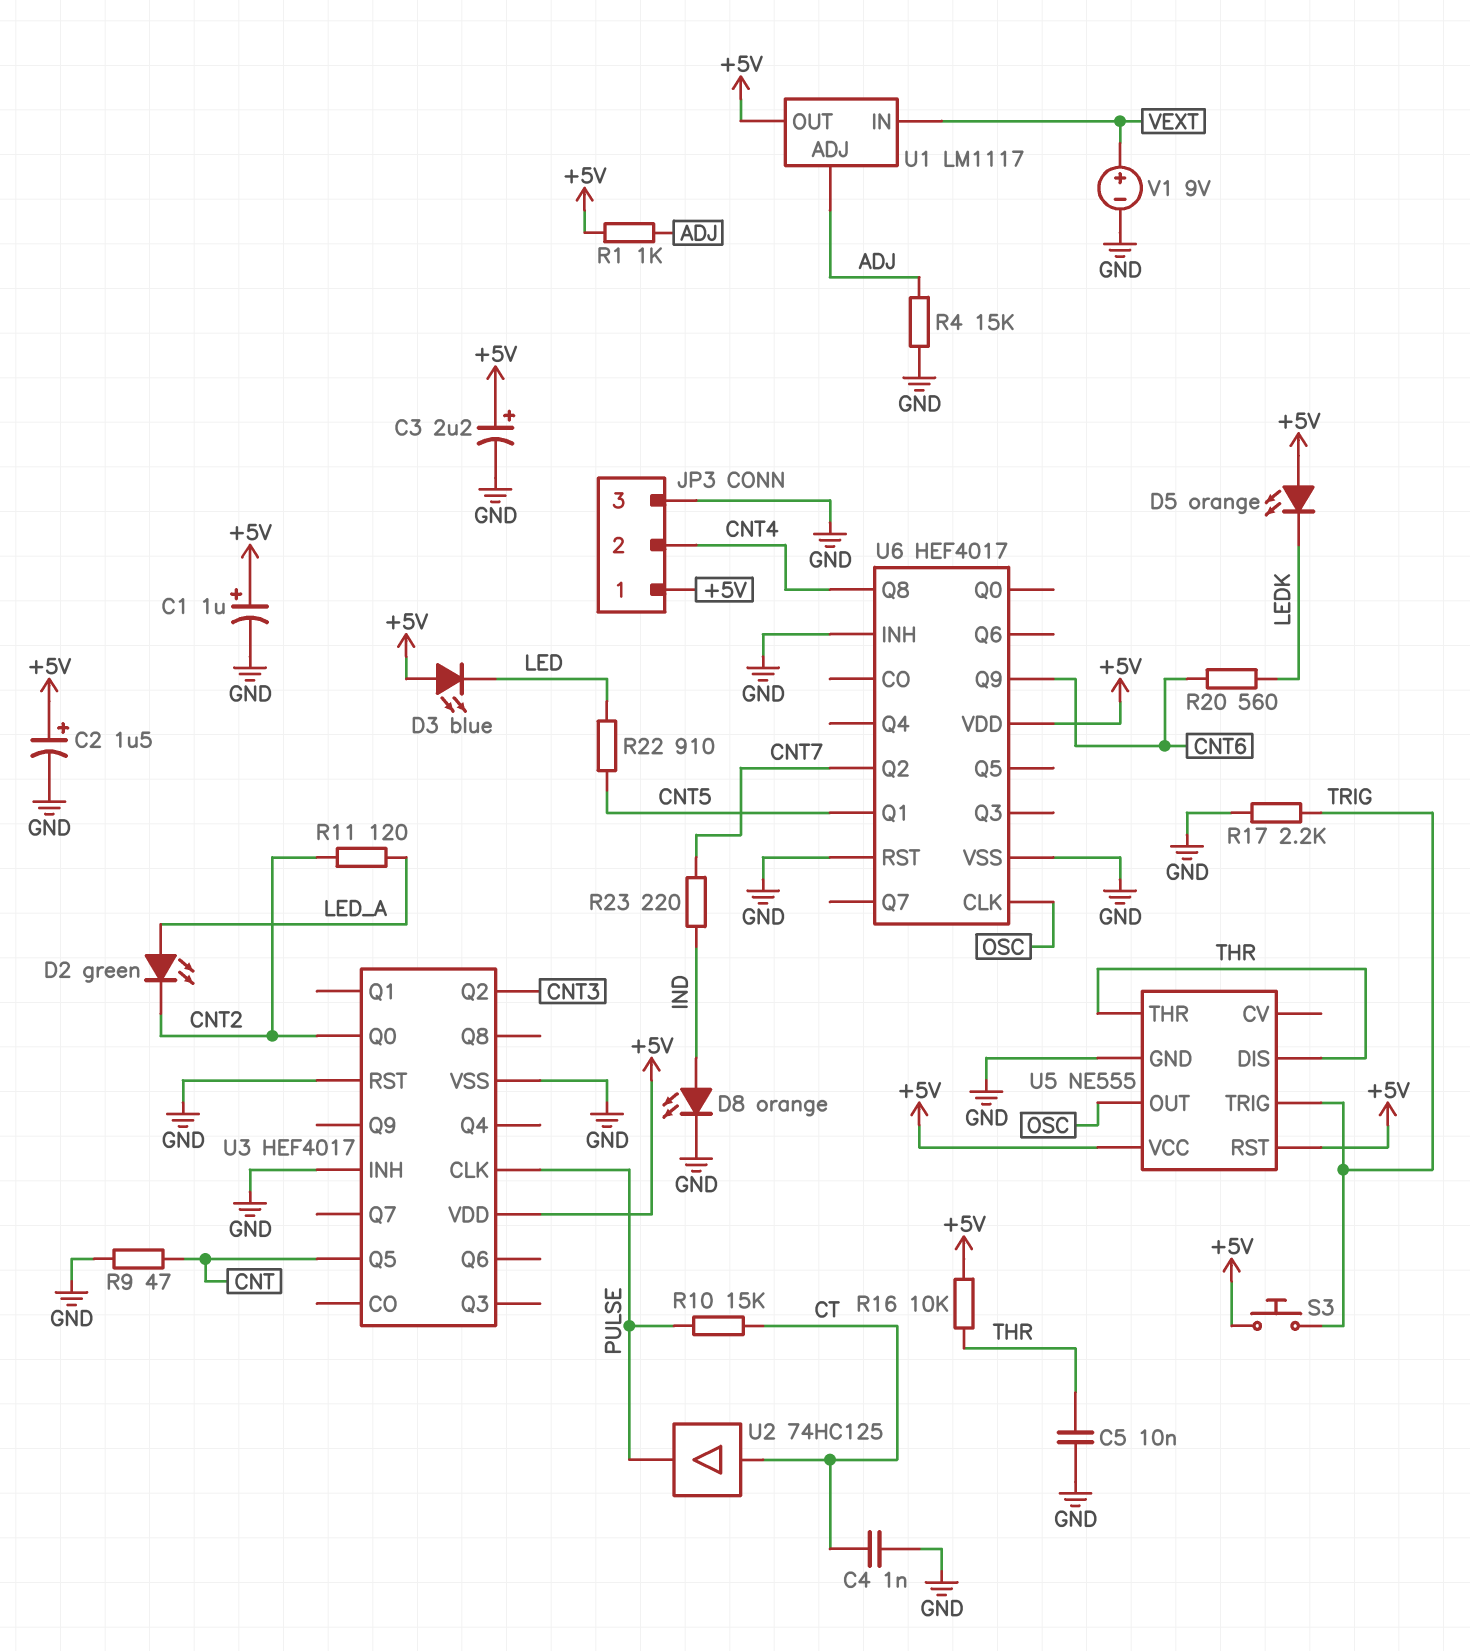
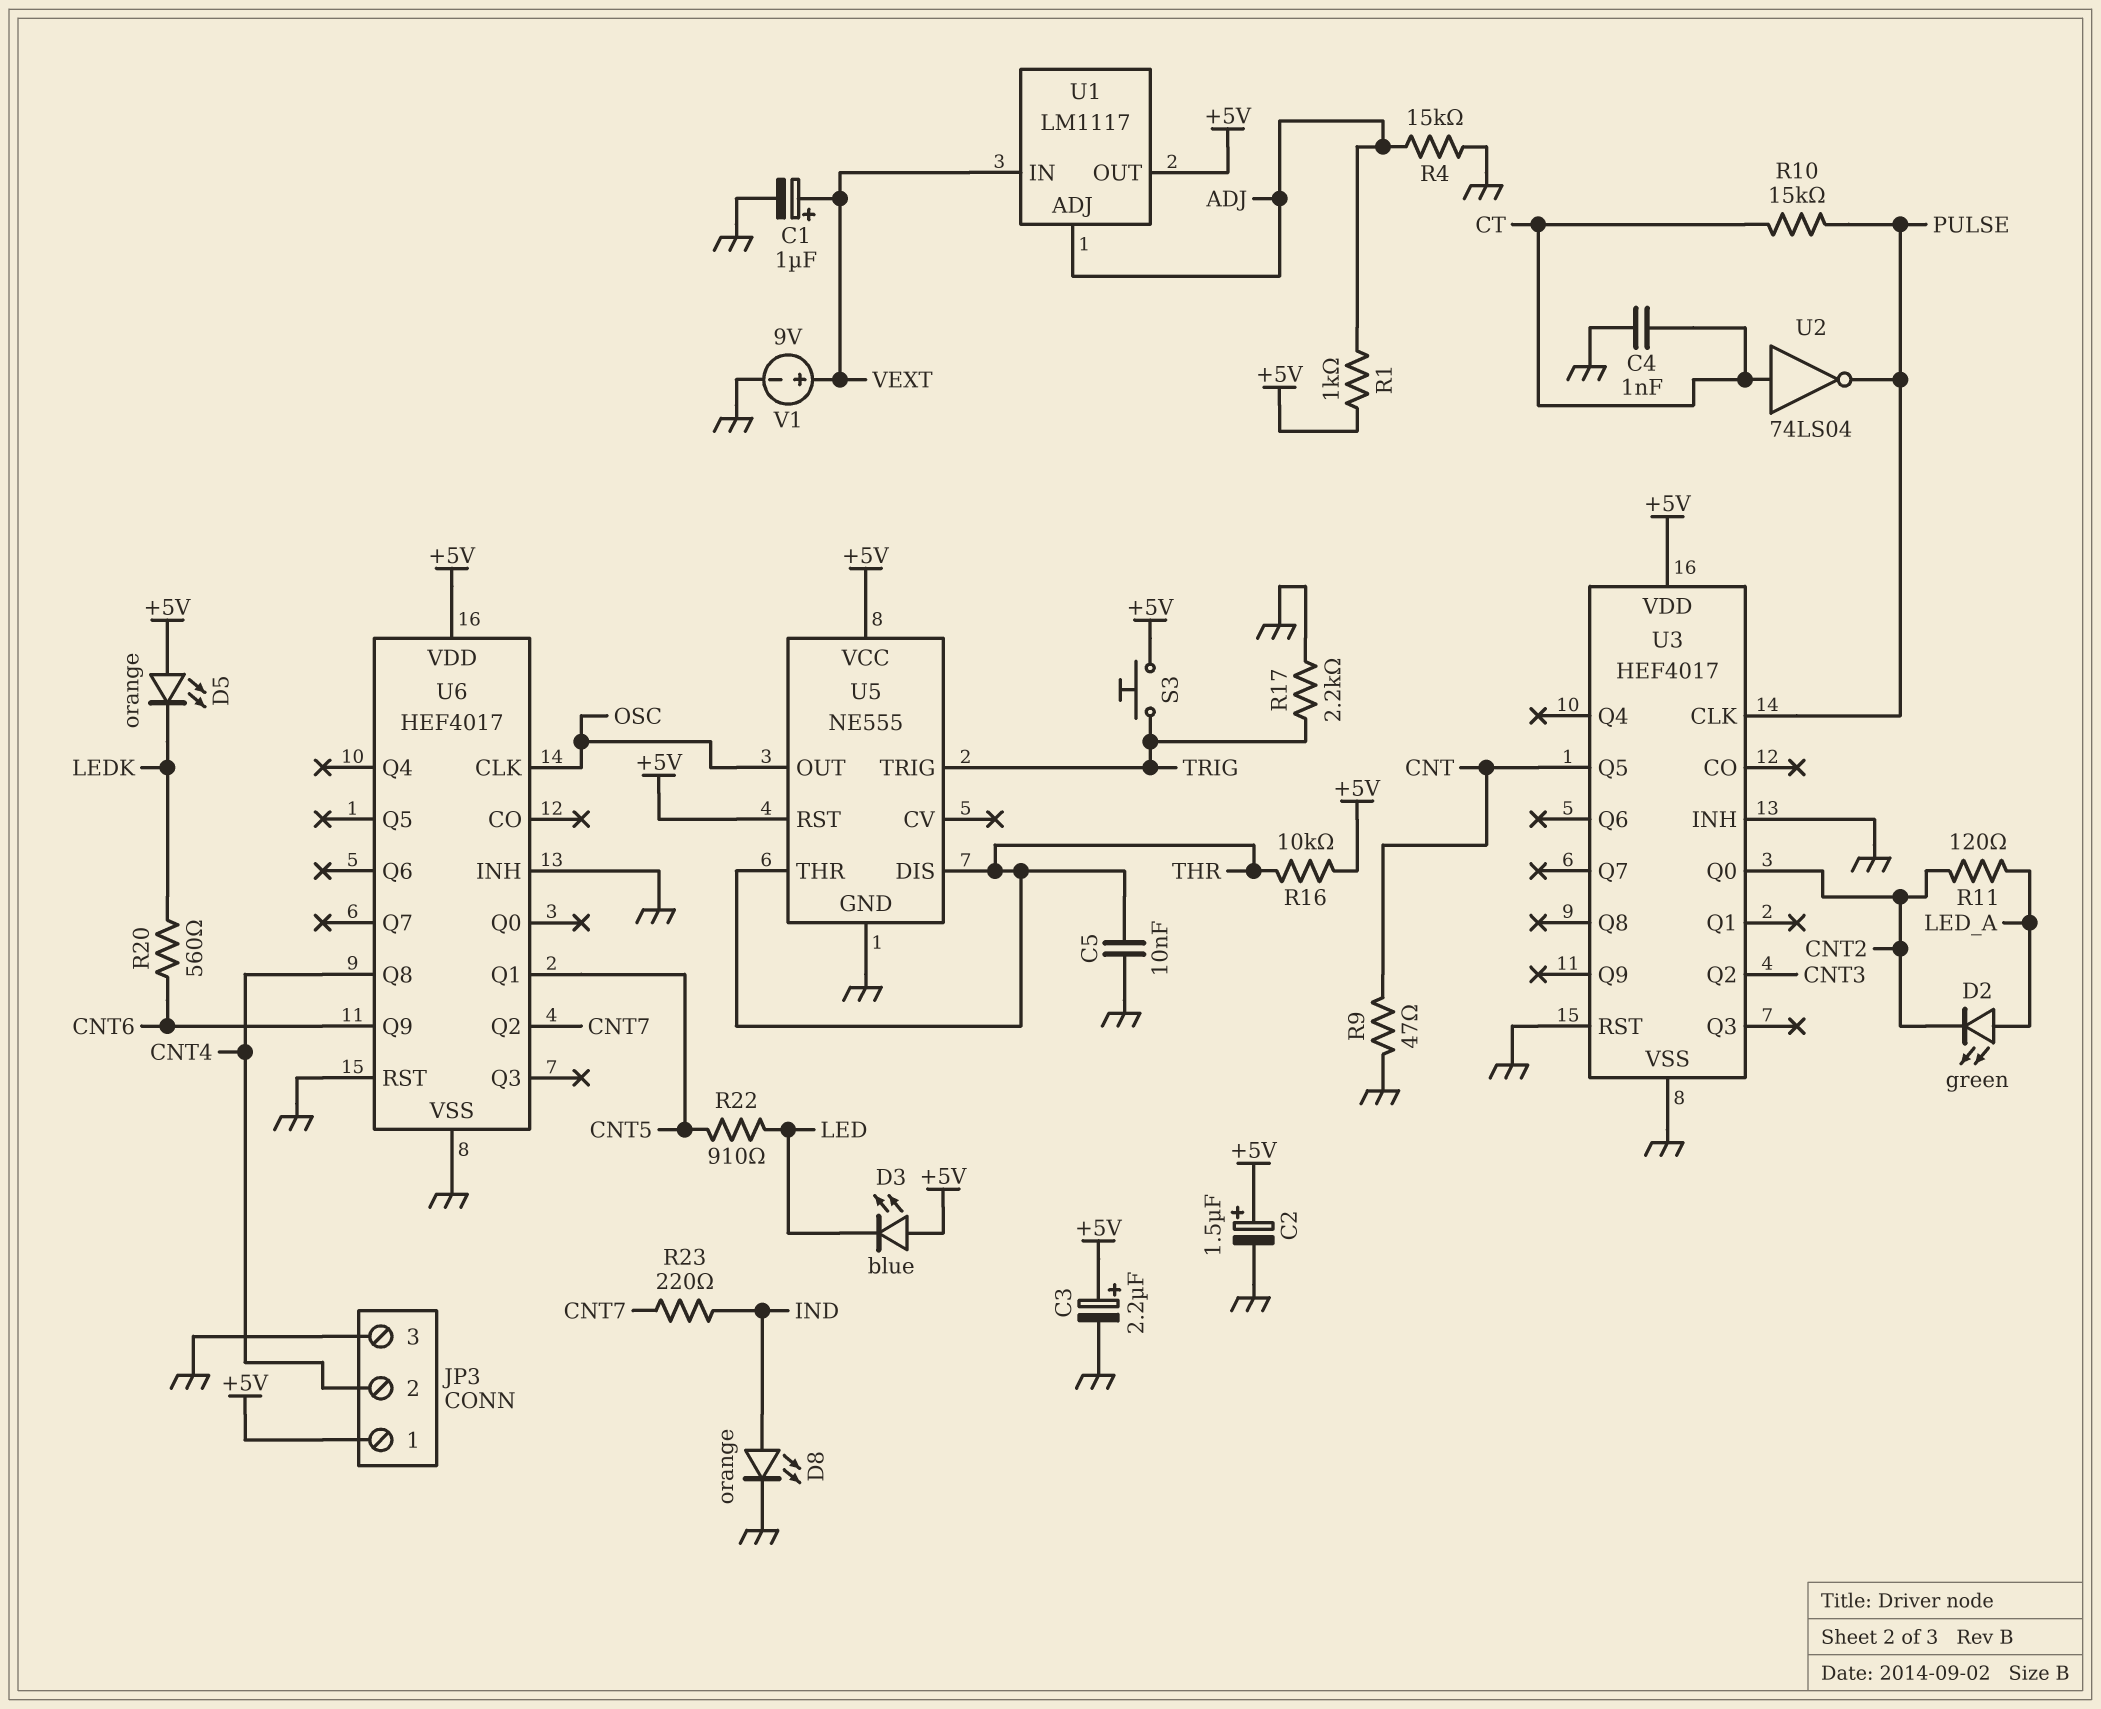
C1: 1uF (plus +5V, minus GND) -> 1uF (plus VEXT, minus GND)
U2: buffer 74HC125 (in CT, out PULSE) -> NOT 74LS04 (in CT, out PULSE)

